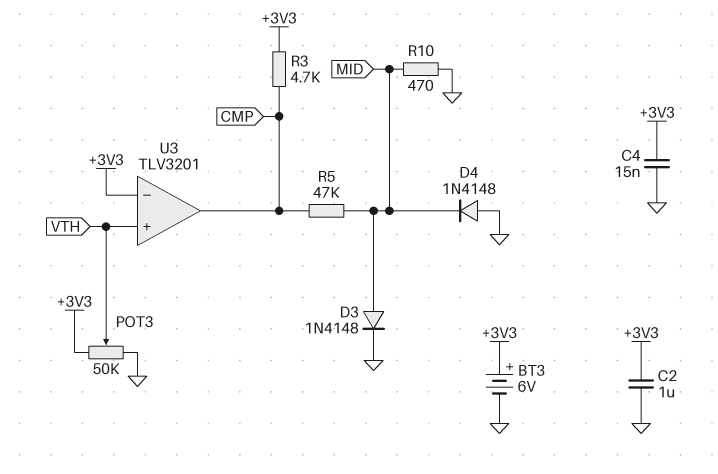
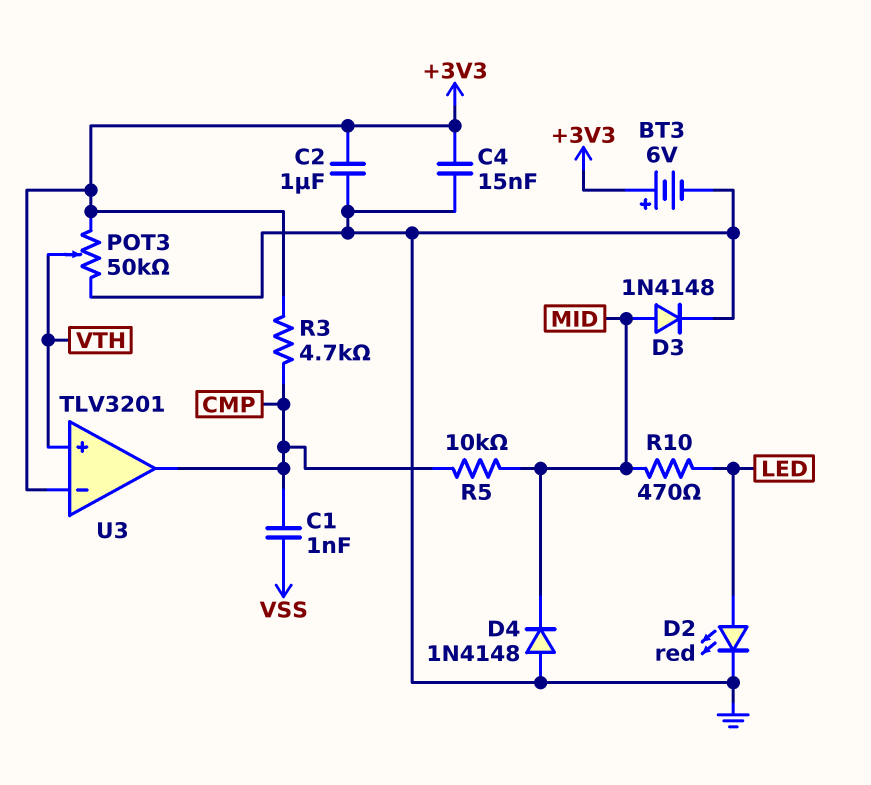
C1: none -> 1nF (CMP, VSS)
D2: none -> LED red (A LED, K GND)
R5: 47k (CMP, MID) -> 10k (CMP, MID)
R10: 470 (GND, MID) -> 470 (LED, MID)

